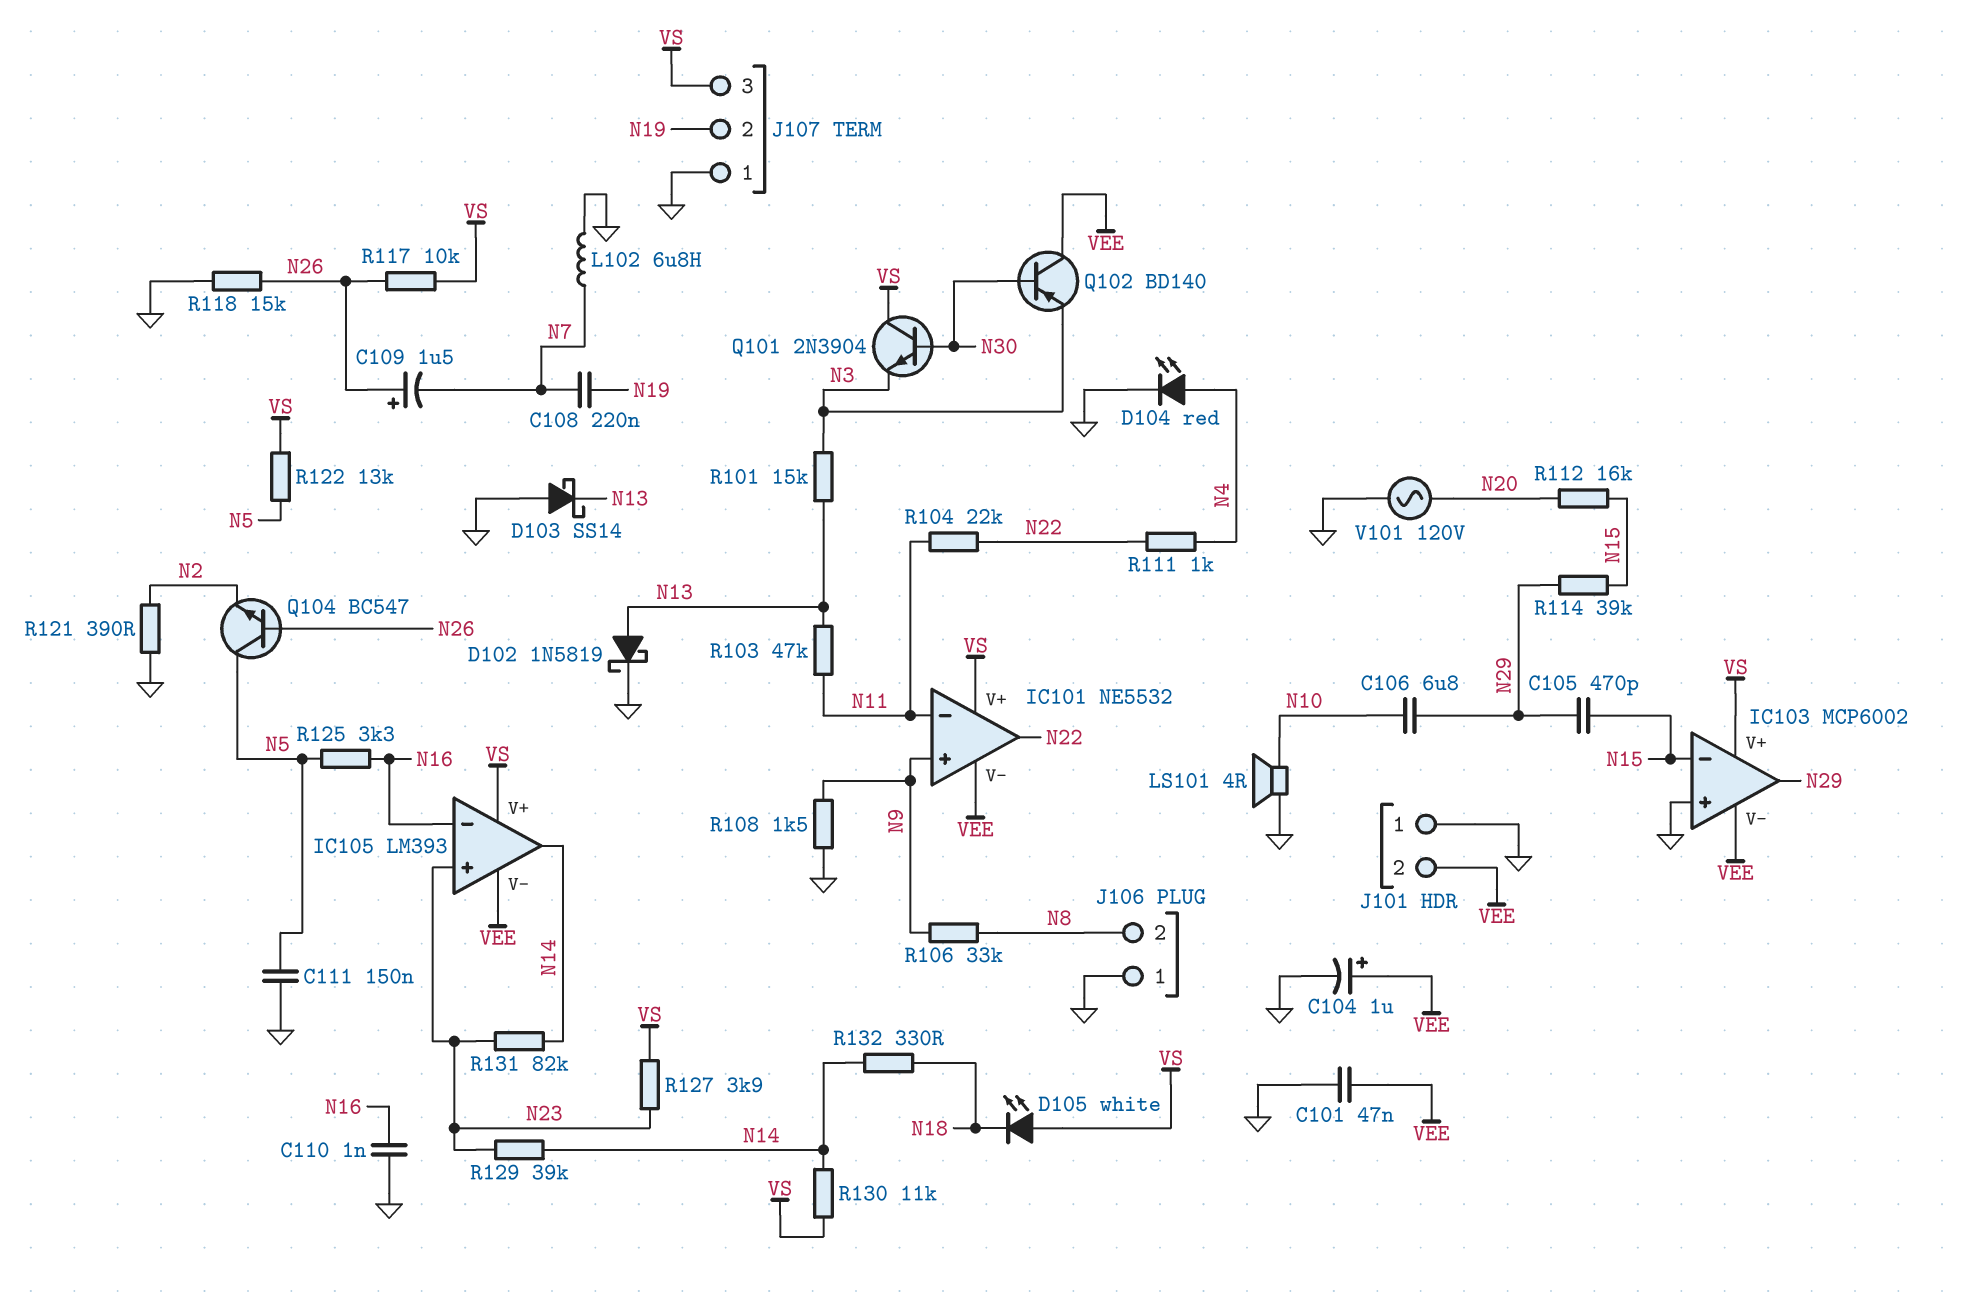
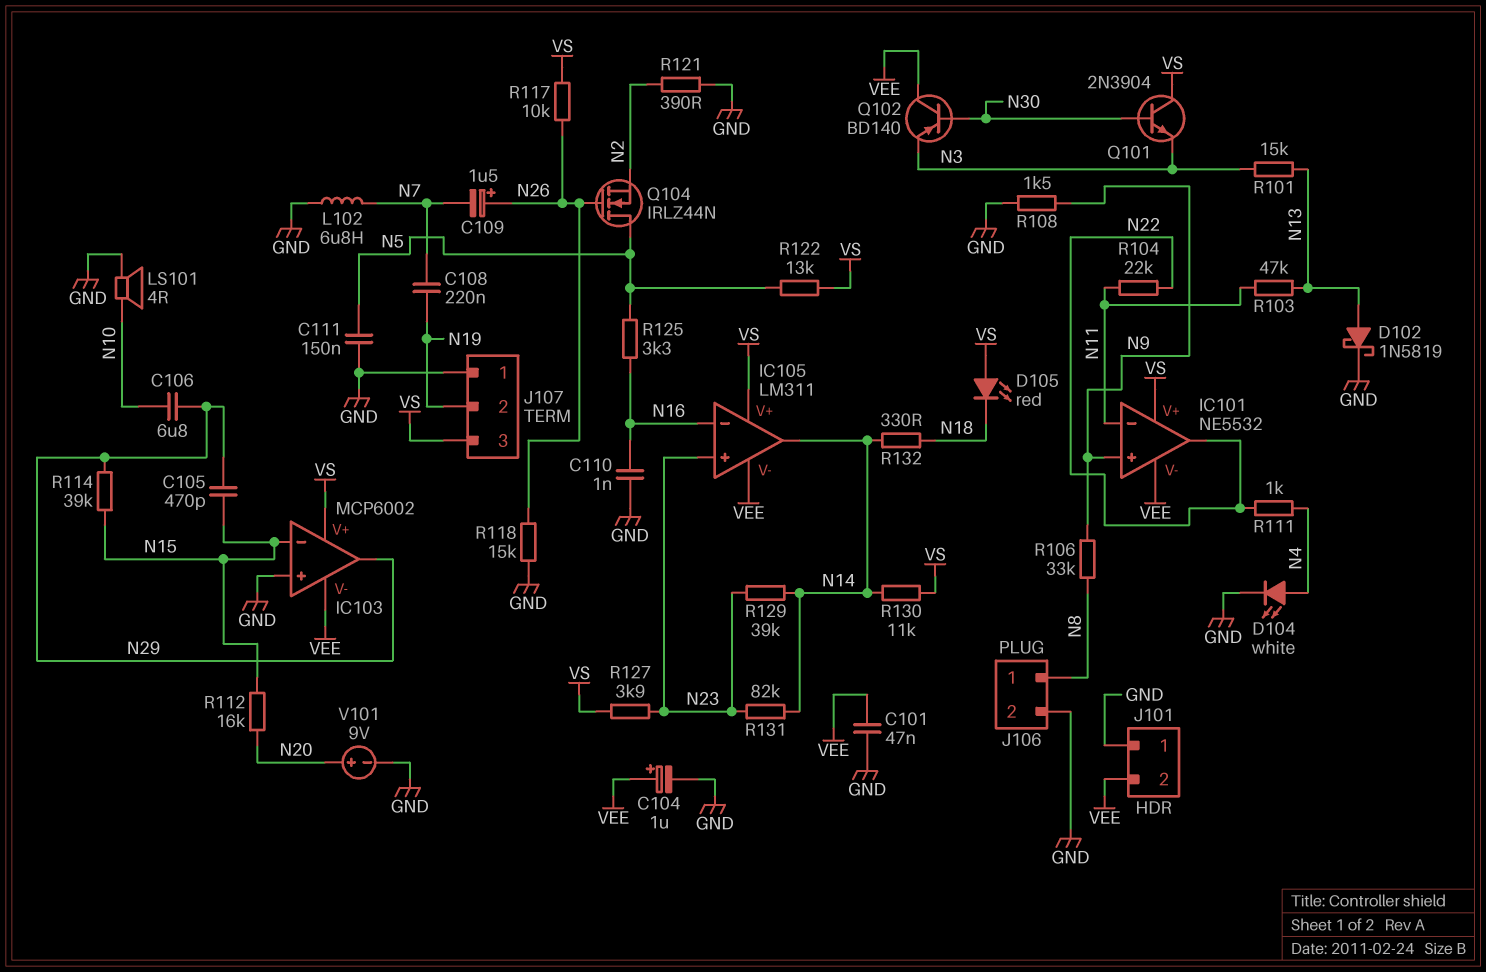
D103: schottky SS14 (A GND, K N13) -> none
D104: LED red (A N4, K GND) -> LED white (A N4, K GND)
D105: LED white (A VS, K N18) -> LED red (A VS, K N18)
IC105: LM393 -> LM311
J106 pin 1: GND -> N8
J106 pin 2: N8 -> GND
Q104: NPN BC547 (B N26, C N5, E N2) -> NMOS IRLZ44N (G N26, D N5, S N2)
V101: AC 120V (GND, N20) -> 9V (plus N20, minus GND)

